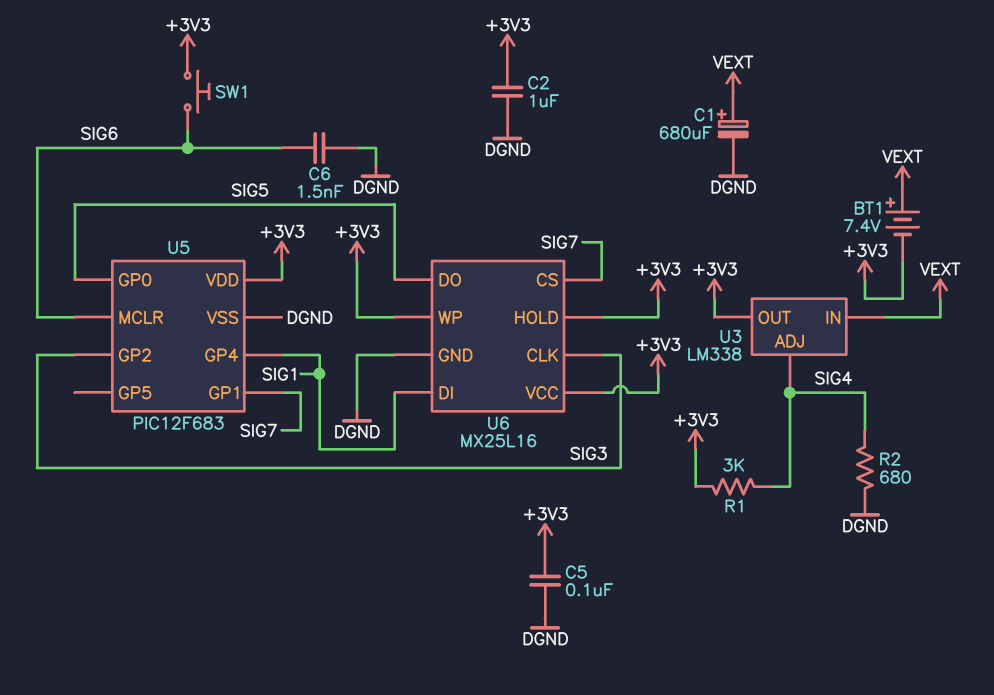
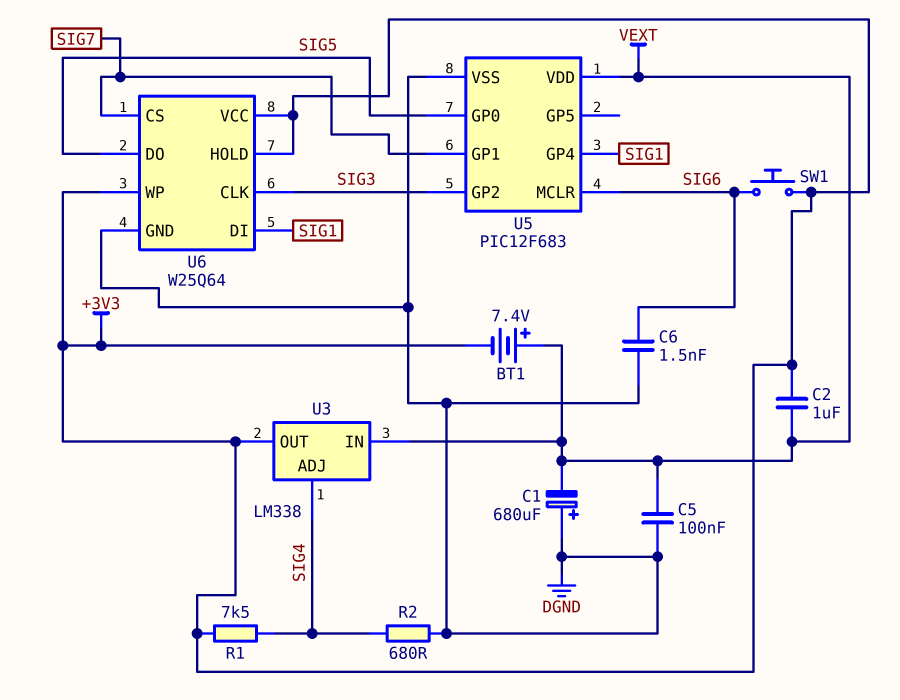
C1: 680uF (plus VEXT, minus DGND) -> 680uF (plus DGND, minus VEXT)
C2: 1uF (+3V3, DGND) -> 1uF (+3V3, VEXT)
C5: 100nF (+3V3, DGND) -> 100nF (DGND, VEXT)
R1: 3k (+3V3, SIG4) -> 7.5k (+3V3, SIG4)
U5 pin VDD: +3V3 -> VEXT
U6: MX25L16 -> W25Q64

